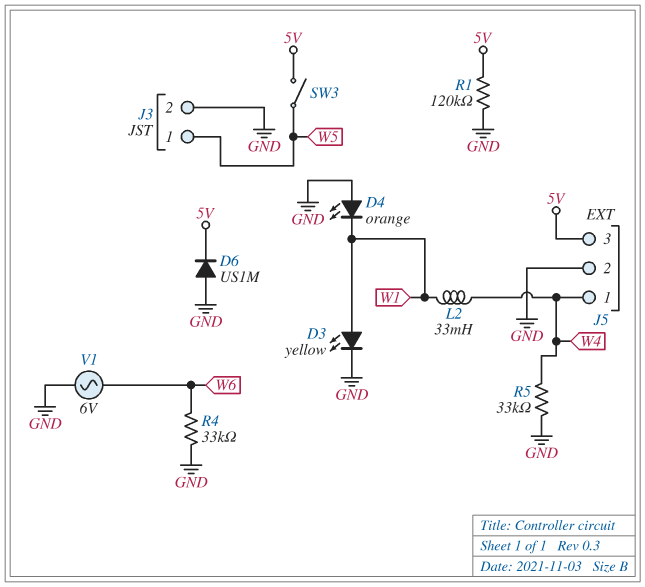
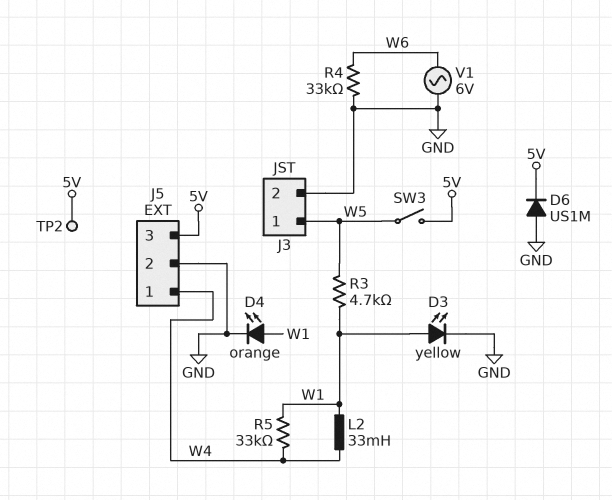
D4: LED orange (A GND, K W1) -> LED orange (A W1, K GND)
R1: 120k (5V, GND) -> none
R3: none -> 4.7k (W1, W5)
R5: 33k (GND, W4) -> 33k (W1, W4)
TP2: none -> test point (5V)

